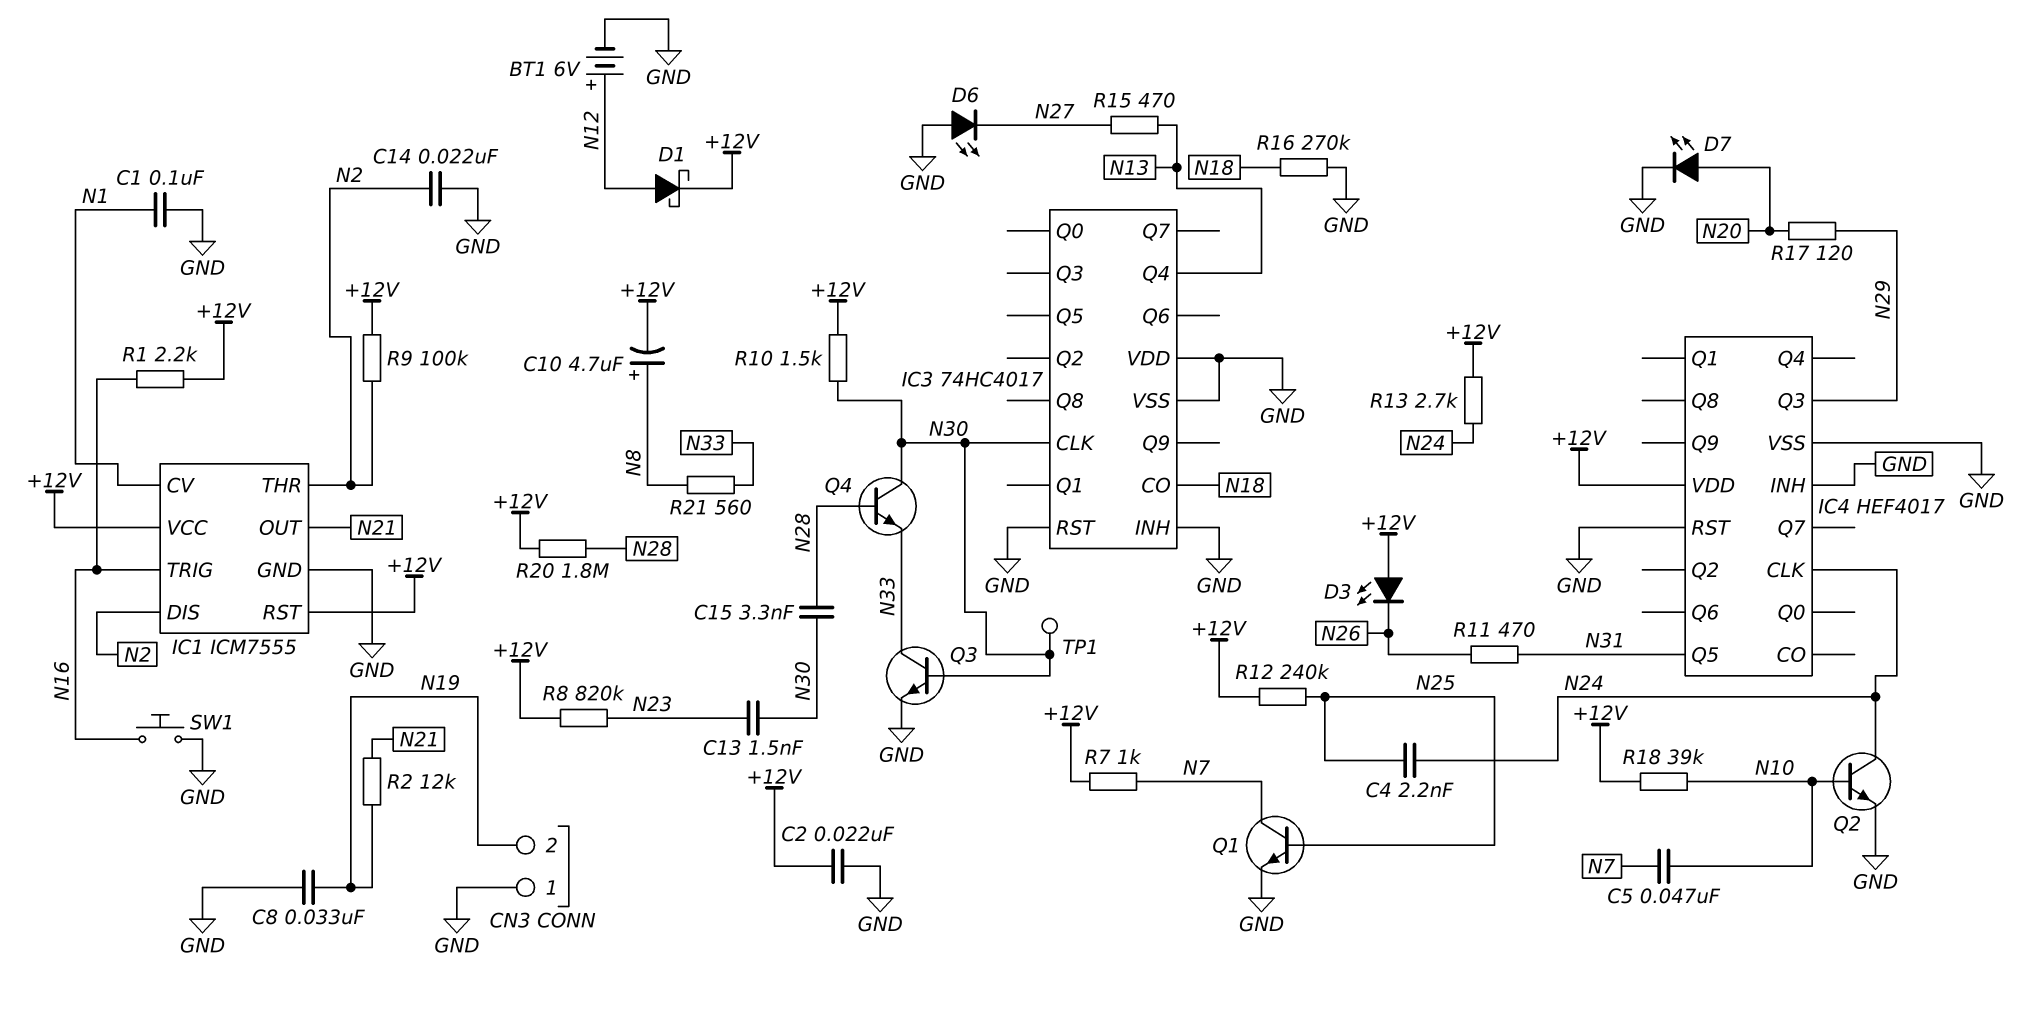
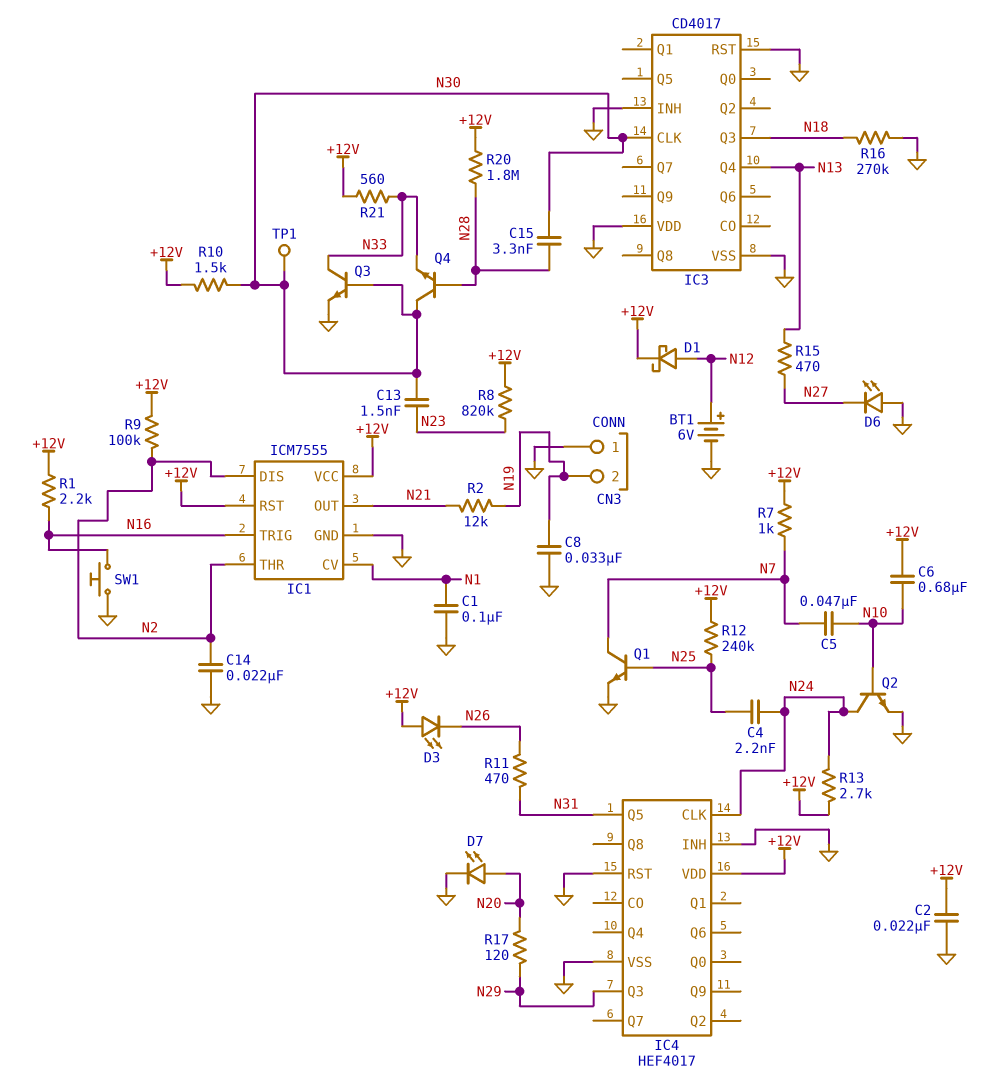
C6: none -> 680nF (+12V, N10)
C10: 4.7uF (plus N8, minus +12V) -> none
IC3: 74HC4017 -> CD4017
IC3 pin CO: N18 -> none
IC3 pin Q3: none -> N18
R18: 39k (+12V, N10) -> none
R21: 560 (N8, N33) -> 560 (+12V, N33)

